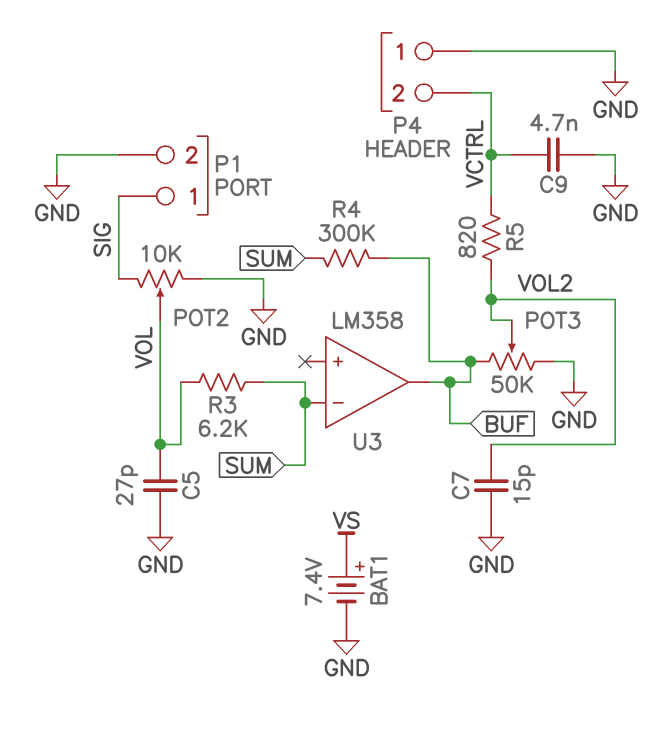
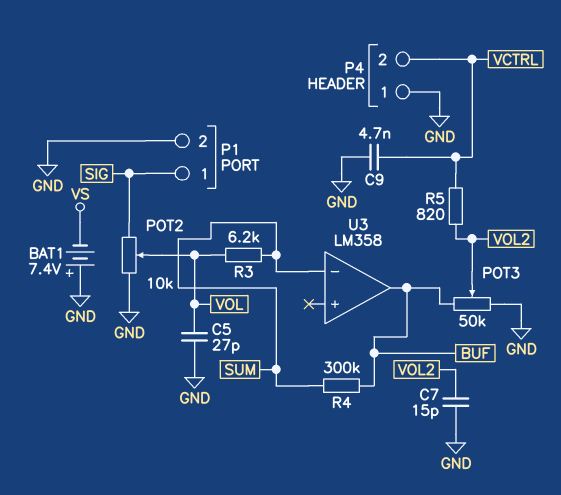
BAT1: 7.4V (plus VS, minus GND) -> 7.4V (plus GND, minus VS)

